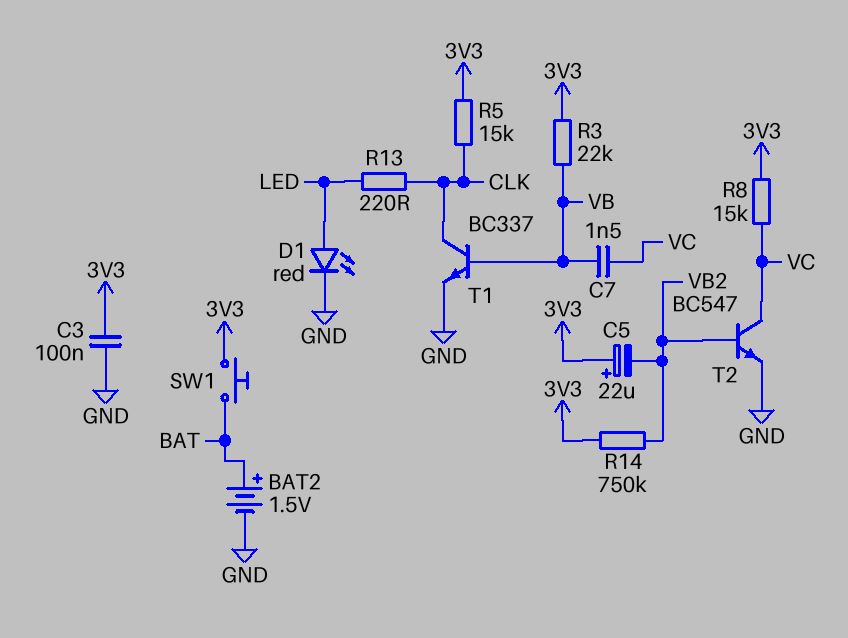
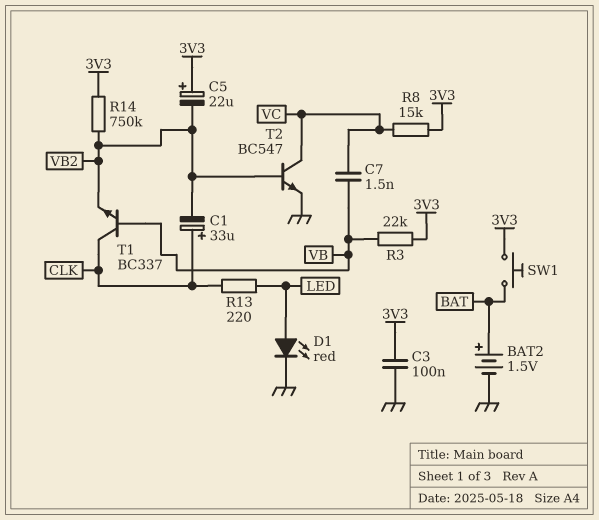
C1: none -> 33uF (plus CLK, minus VB2)
R5: 15k (3V3, CLK) -> none
T1: NPN BC337 (B VB, C CLK, E GND) -> NPN BC337 (B VB, C CLK, E VB2)

